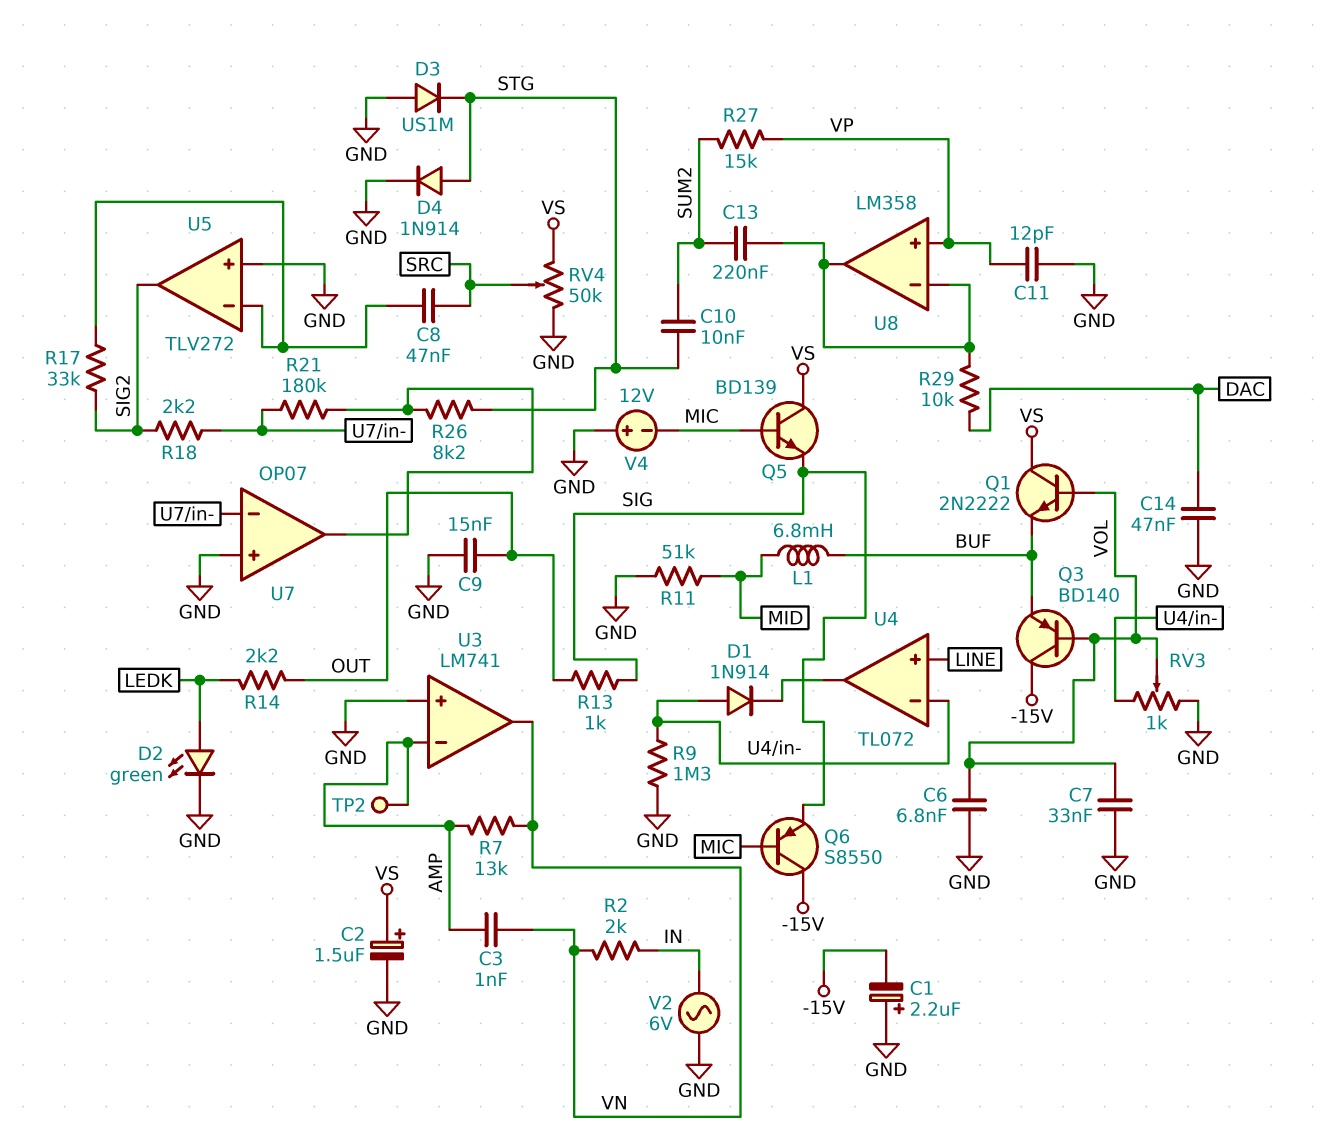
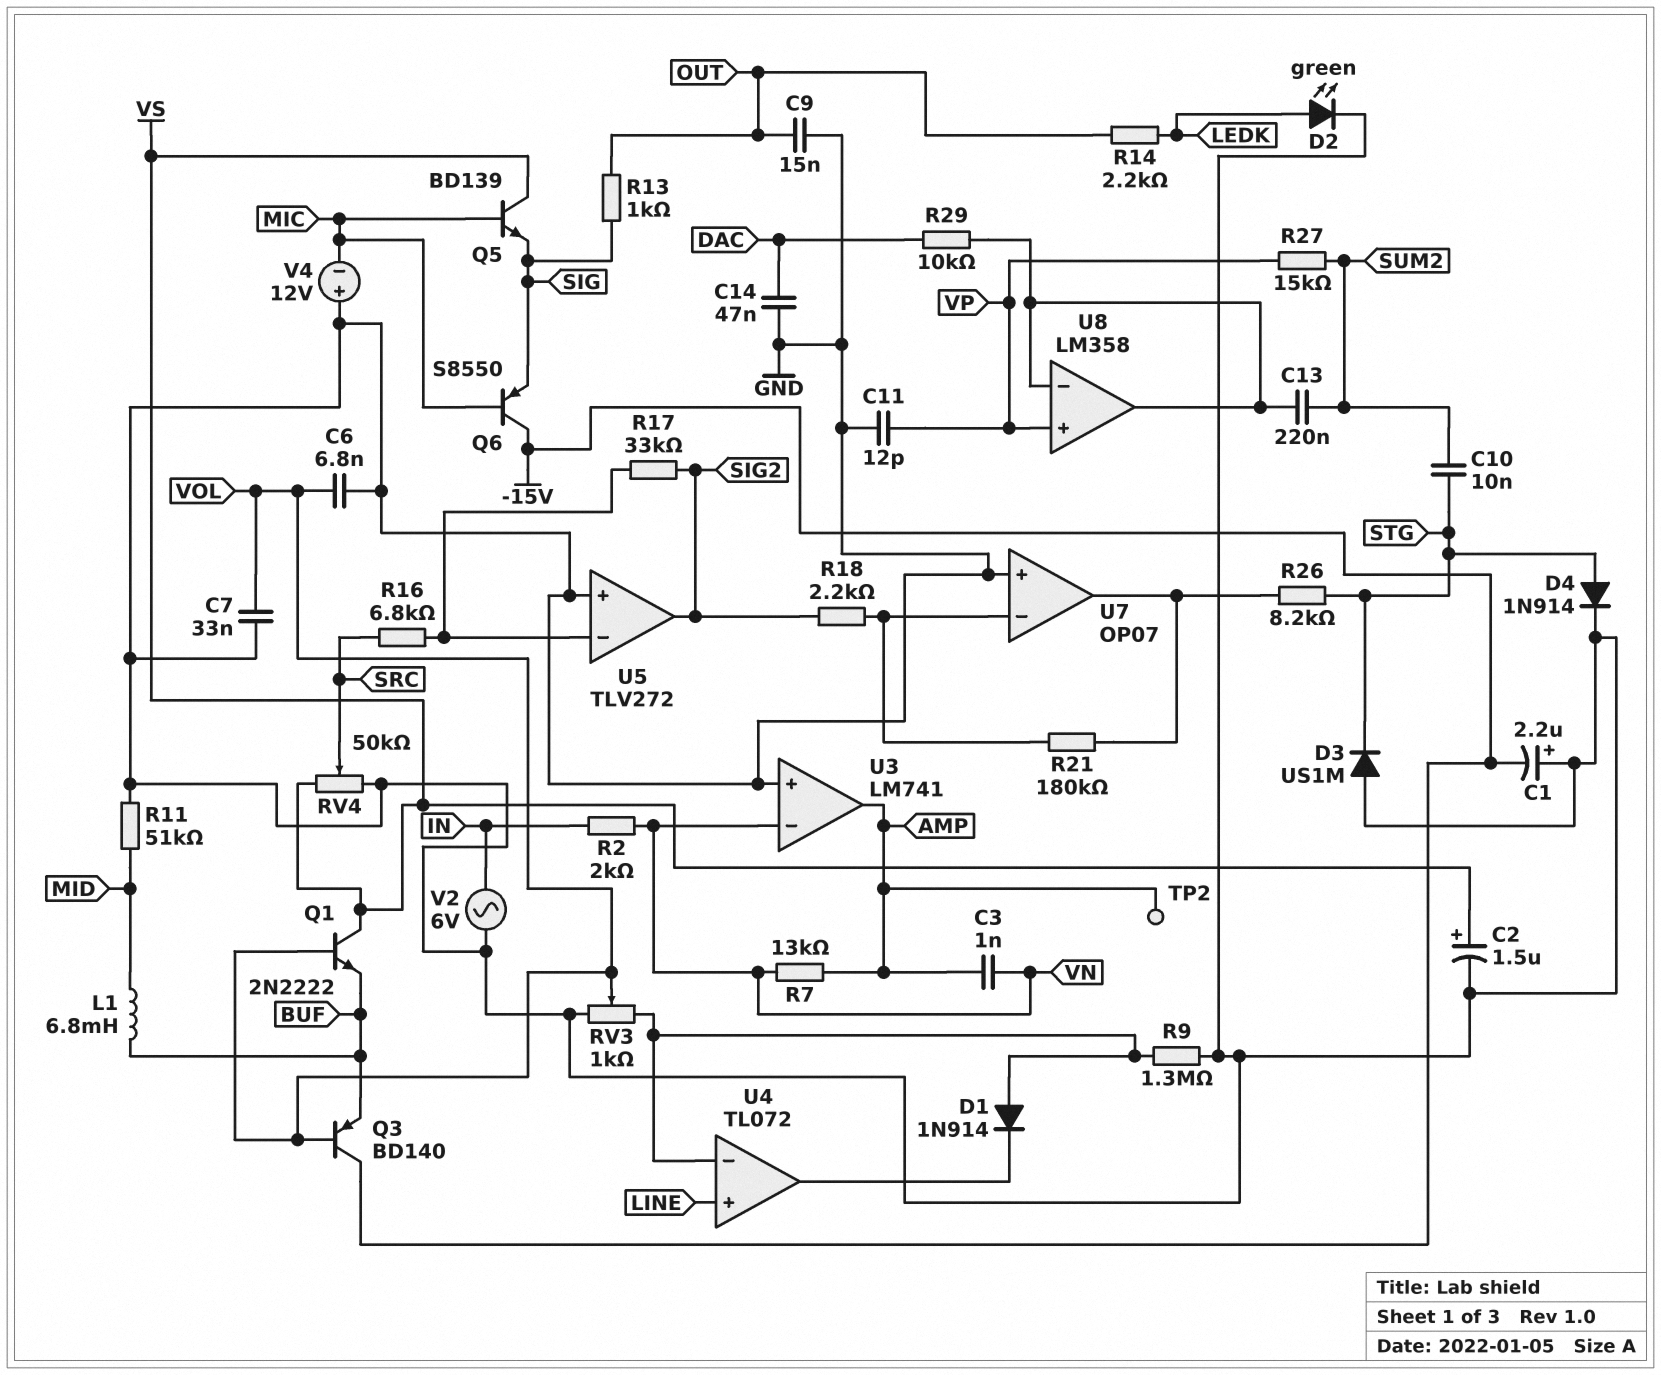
C8: 47nF (SRC, U5/in-) -> none
R16: none -> 6.8k (SRC, U5/in-)
U3 pin in-: AMP -> VN
U3 pin out: VN -> AMP

